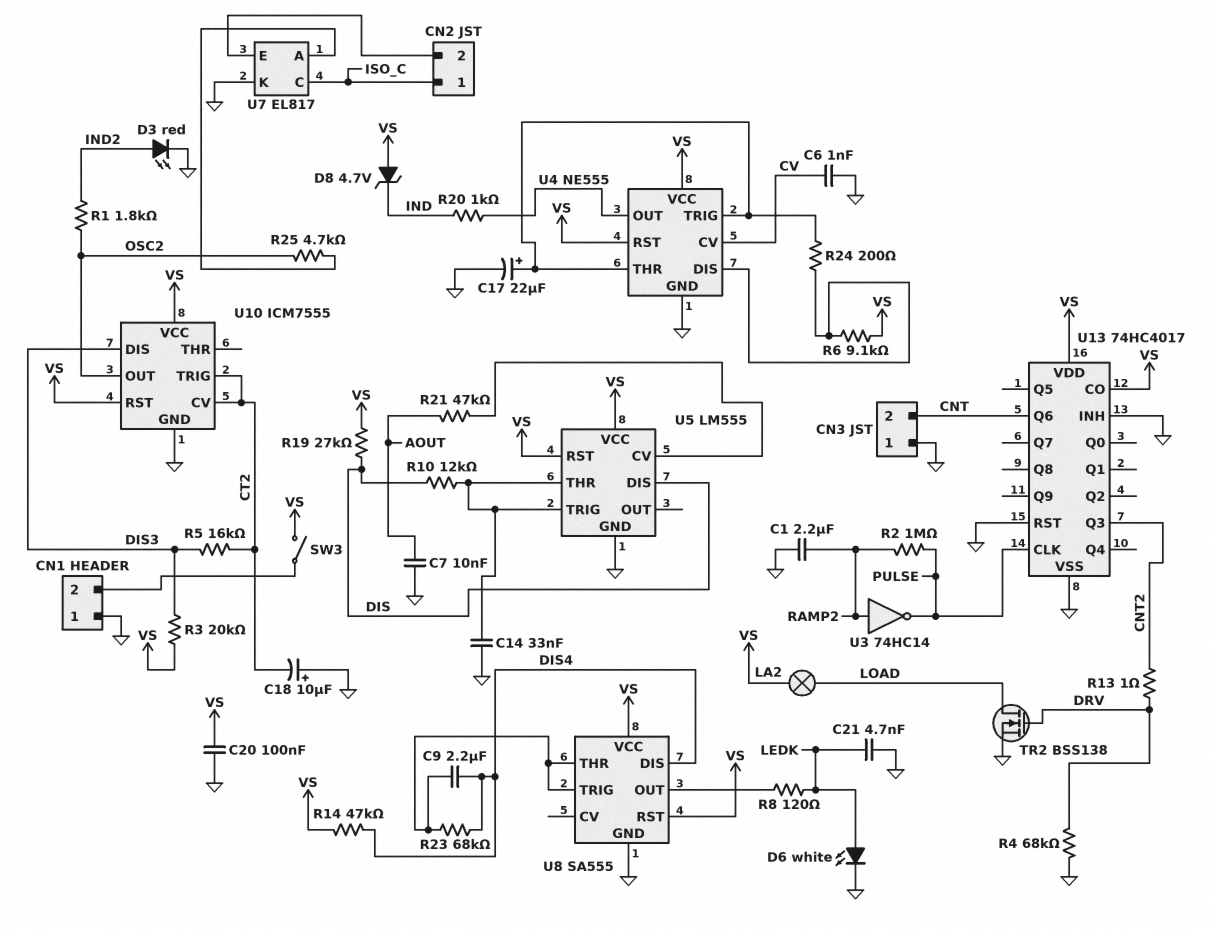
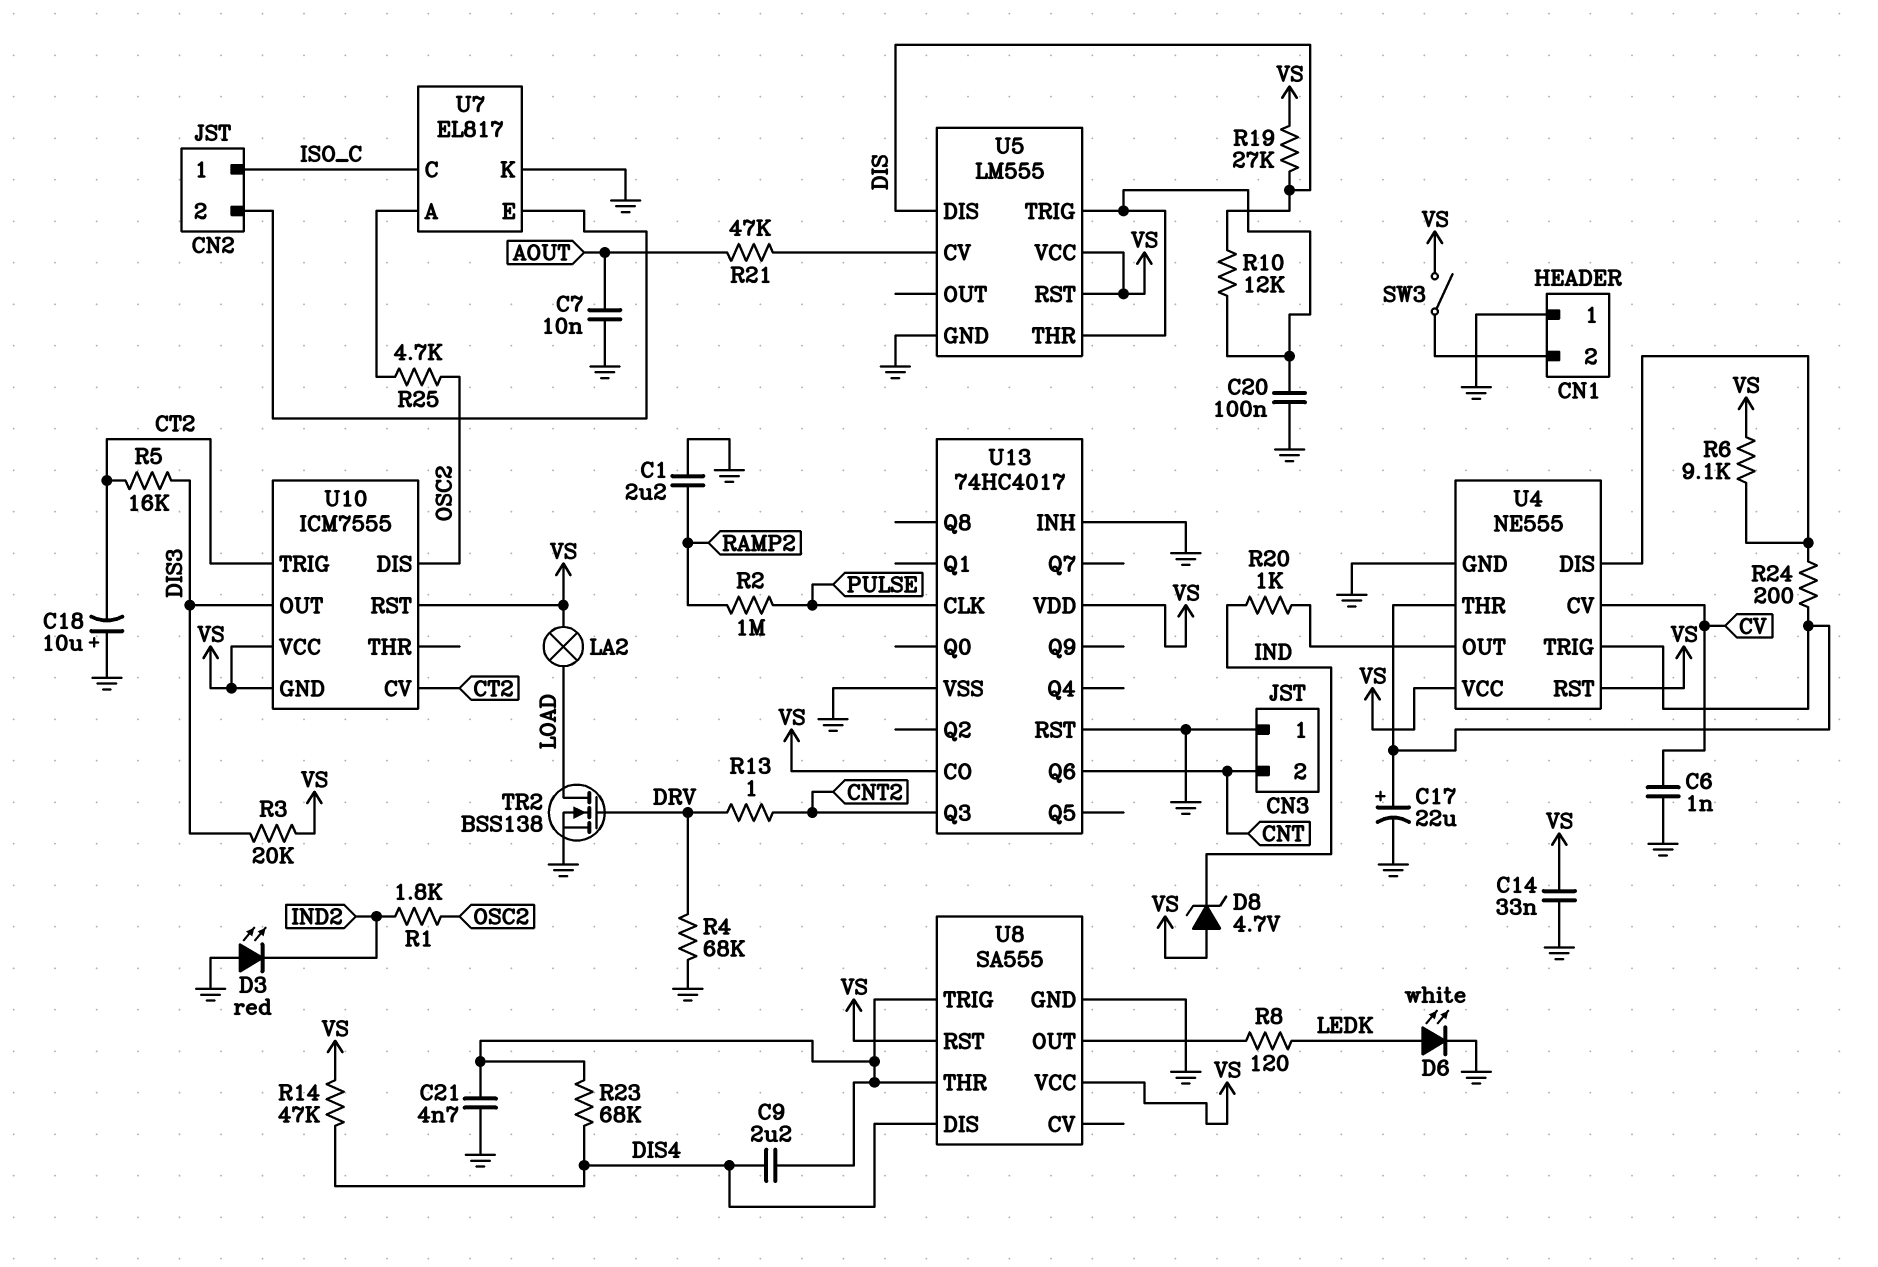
C14: 33nF (GND, U5/THR) -> 33nF (GND, VS)
C20: 100nF (GND, VS) -> 100nF (GND, U5/THR)
C21: 4.7nF (GND, LEDK) -> 4.7nF (GND, U8/THR)
D3: LED red (A IND2, K GND) -> LED red (A GND, K IND2)
U3: NOT 74HC14 (in RAMP2, out PULSE) -> none
U10 pin DIS: DIS3 -> OSC2
U10 pin GND: GND -> VS
U10 pin OUT: OSC2 -> DIS3

